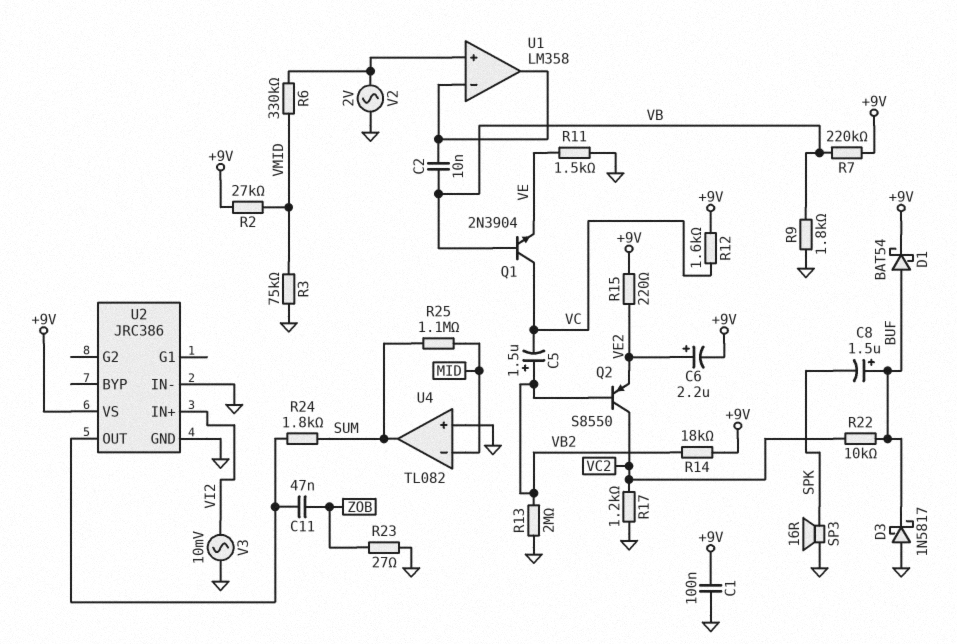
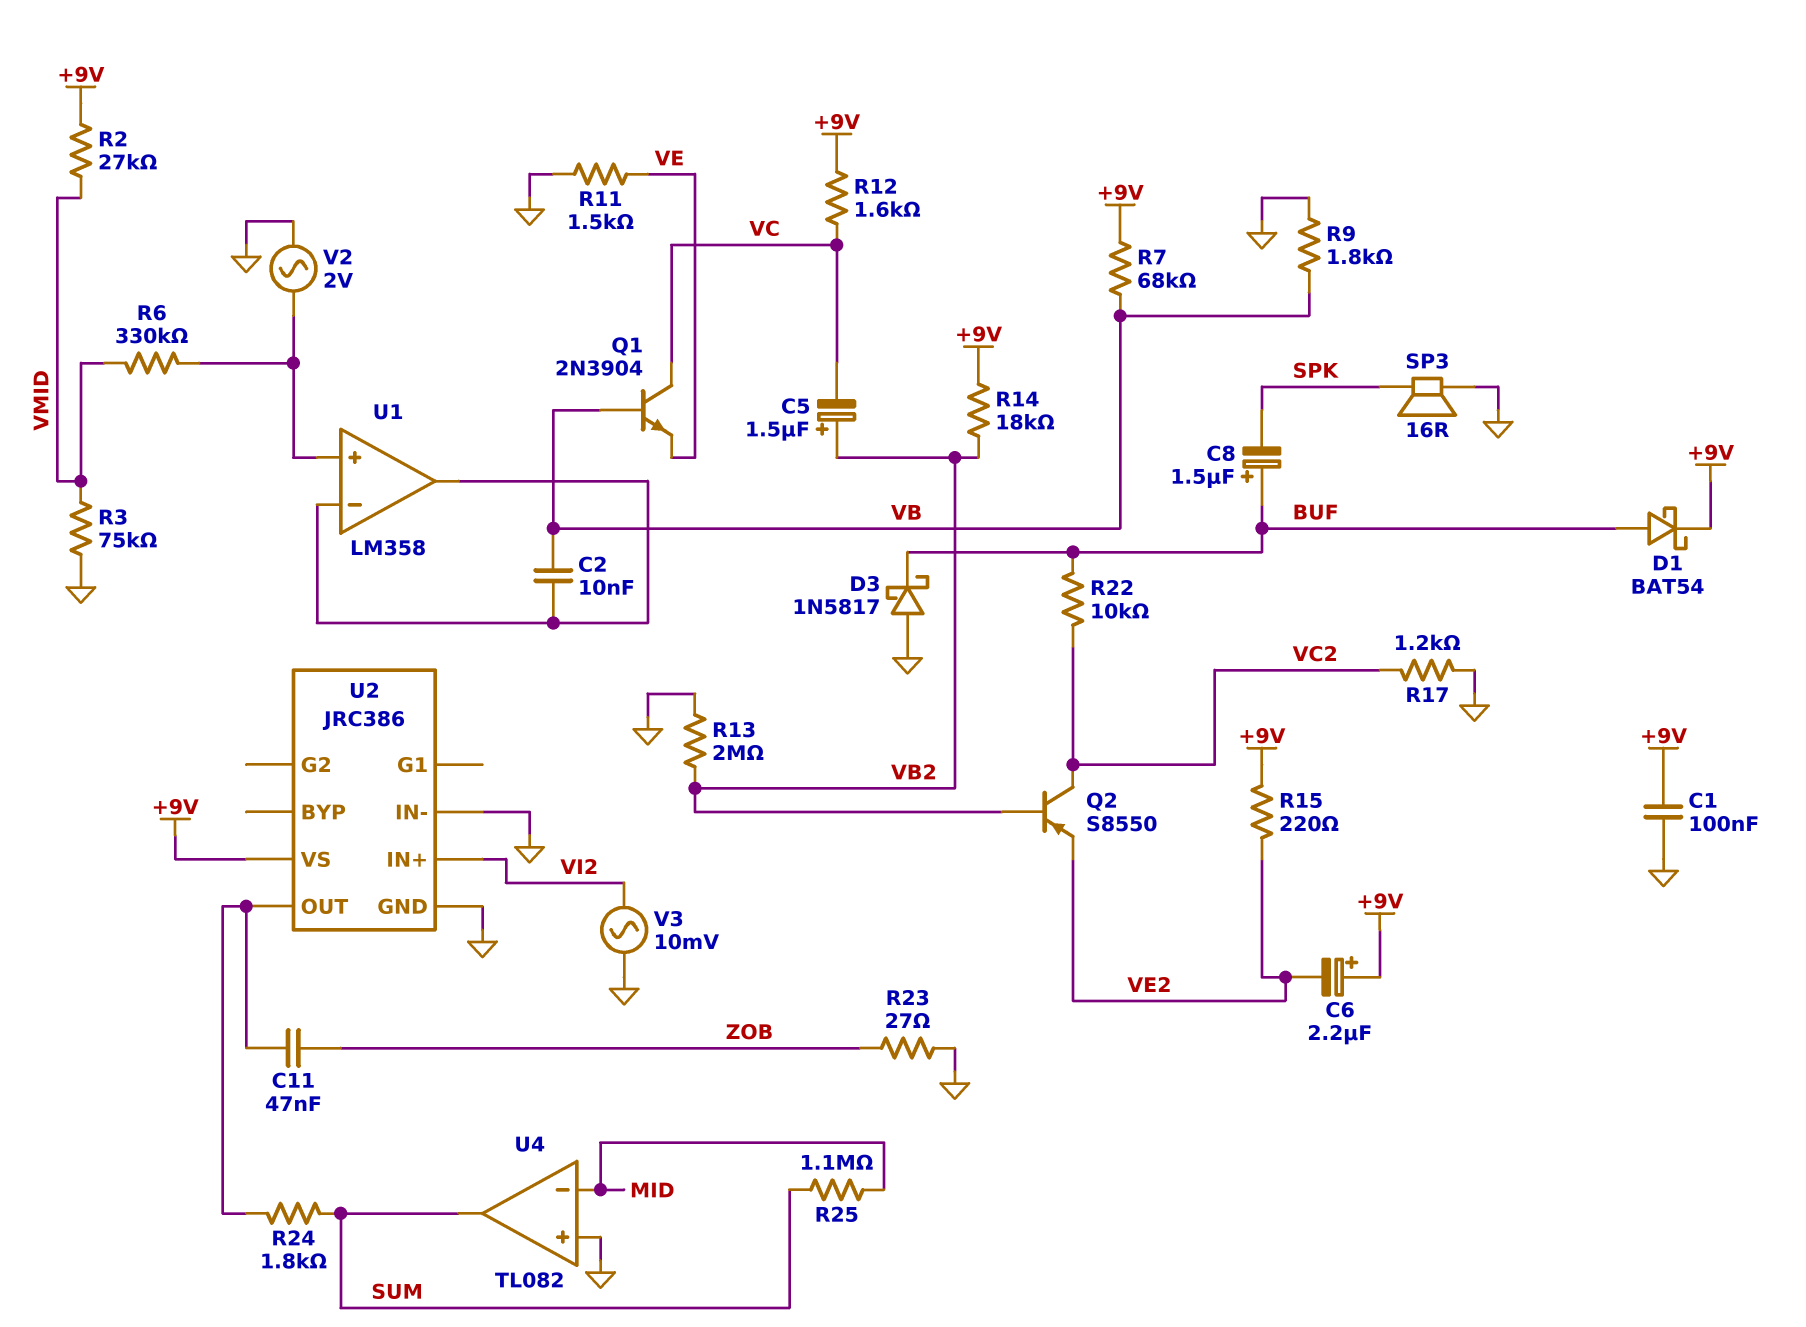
C6: 2.2uF (plus VE2, minus +9V) -> 2.2uF (plus +9V, minus VE2)
R7: 220k (+9V, VB) -> 68k (+9V, VB)

